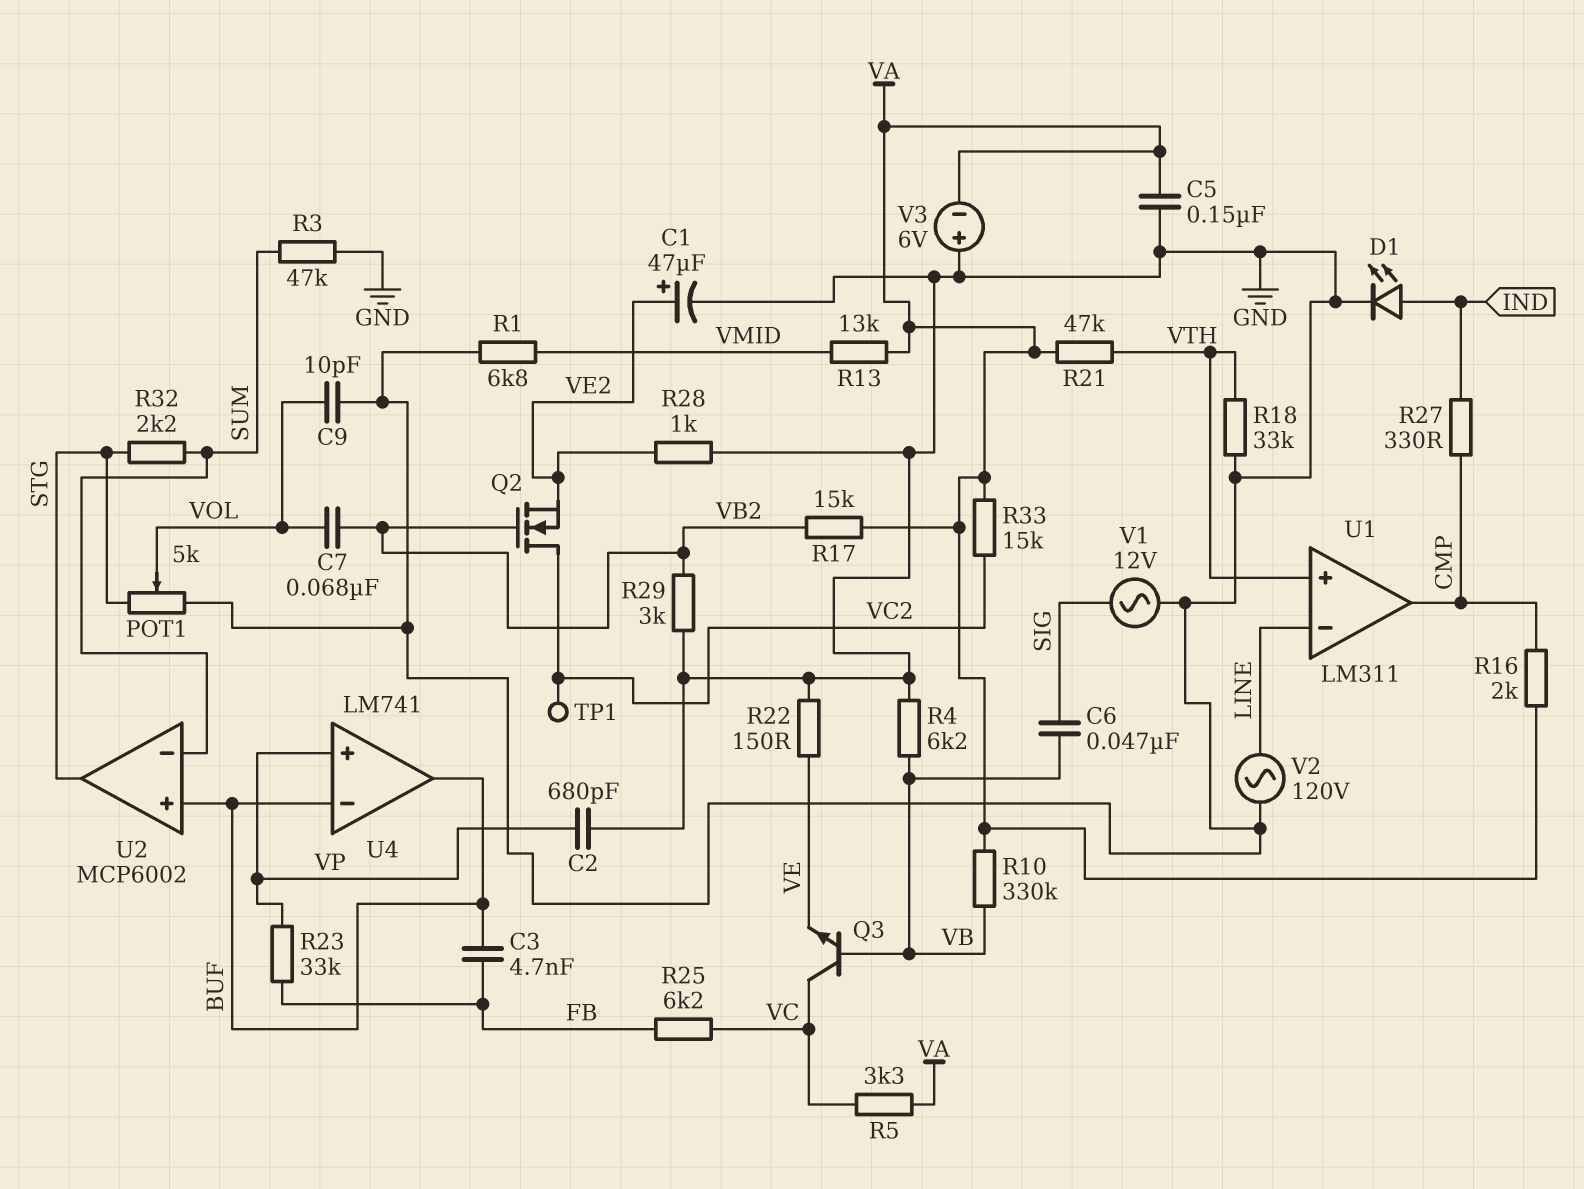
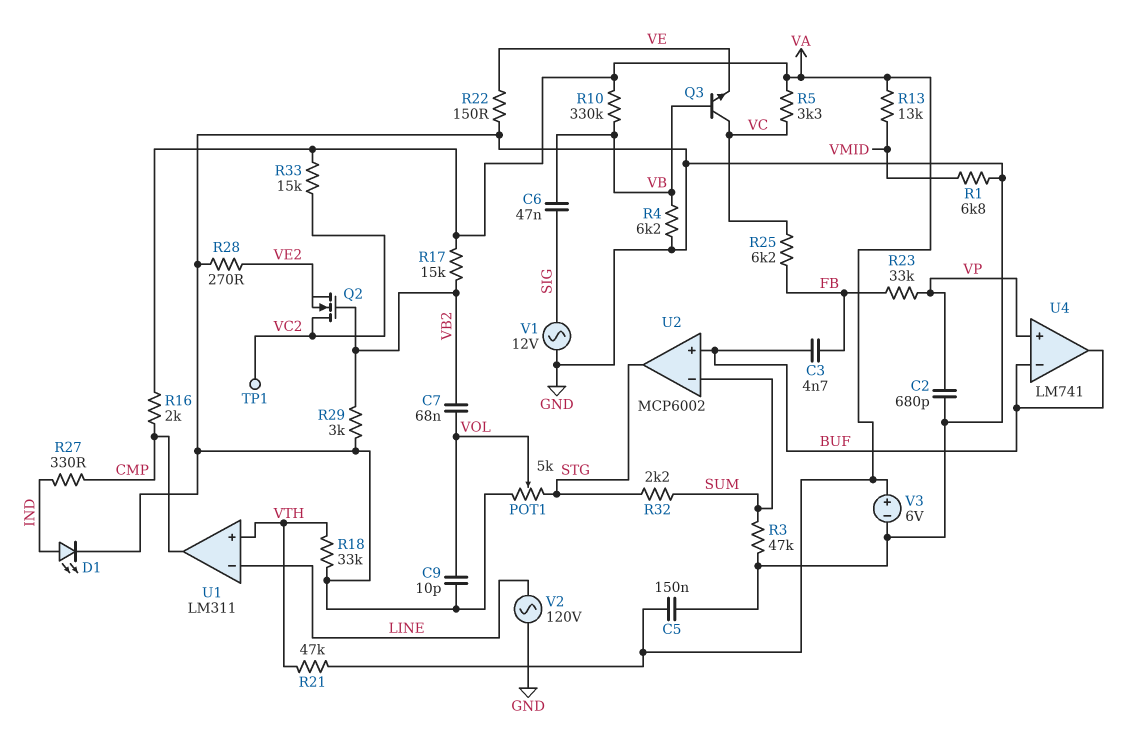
C1: 47uF (plus VE2, minus GND) -> none
R28: 1k (GND, VE2) -> 270 (GND, VE2)
V3: 6V (plus GND, minus VA) -> 6V (plus VA, minus GND)

